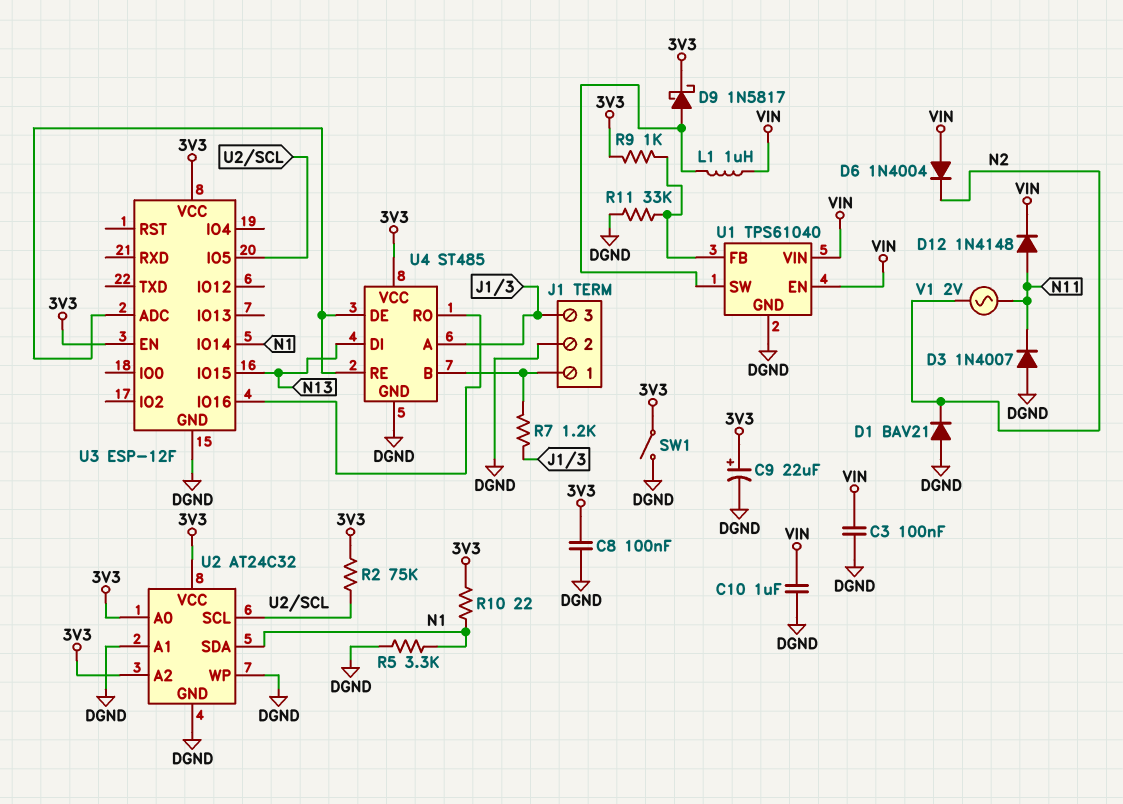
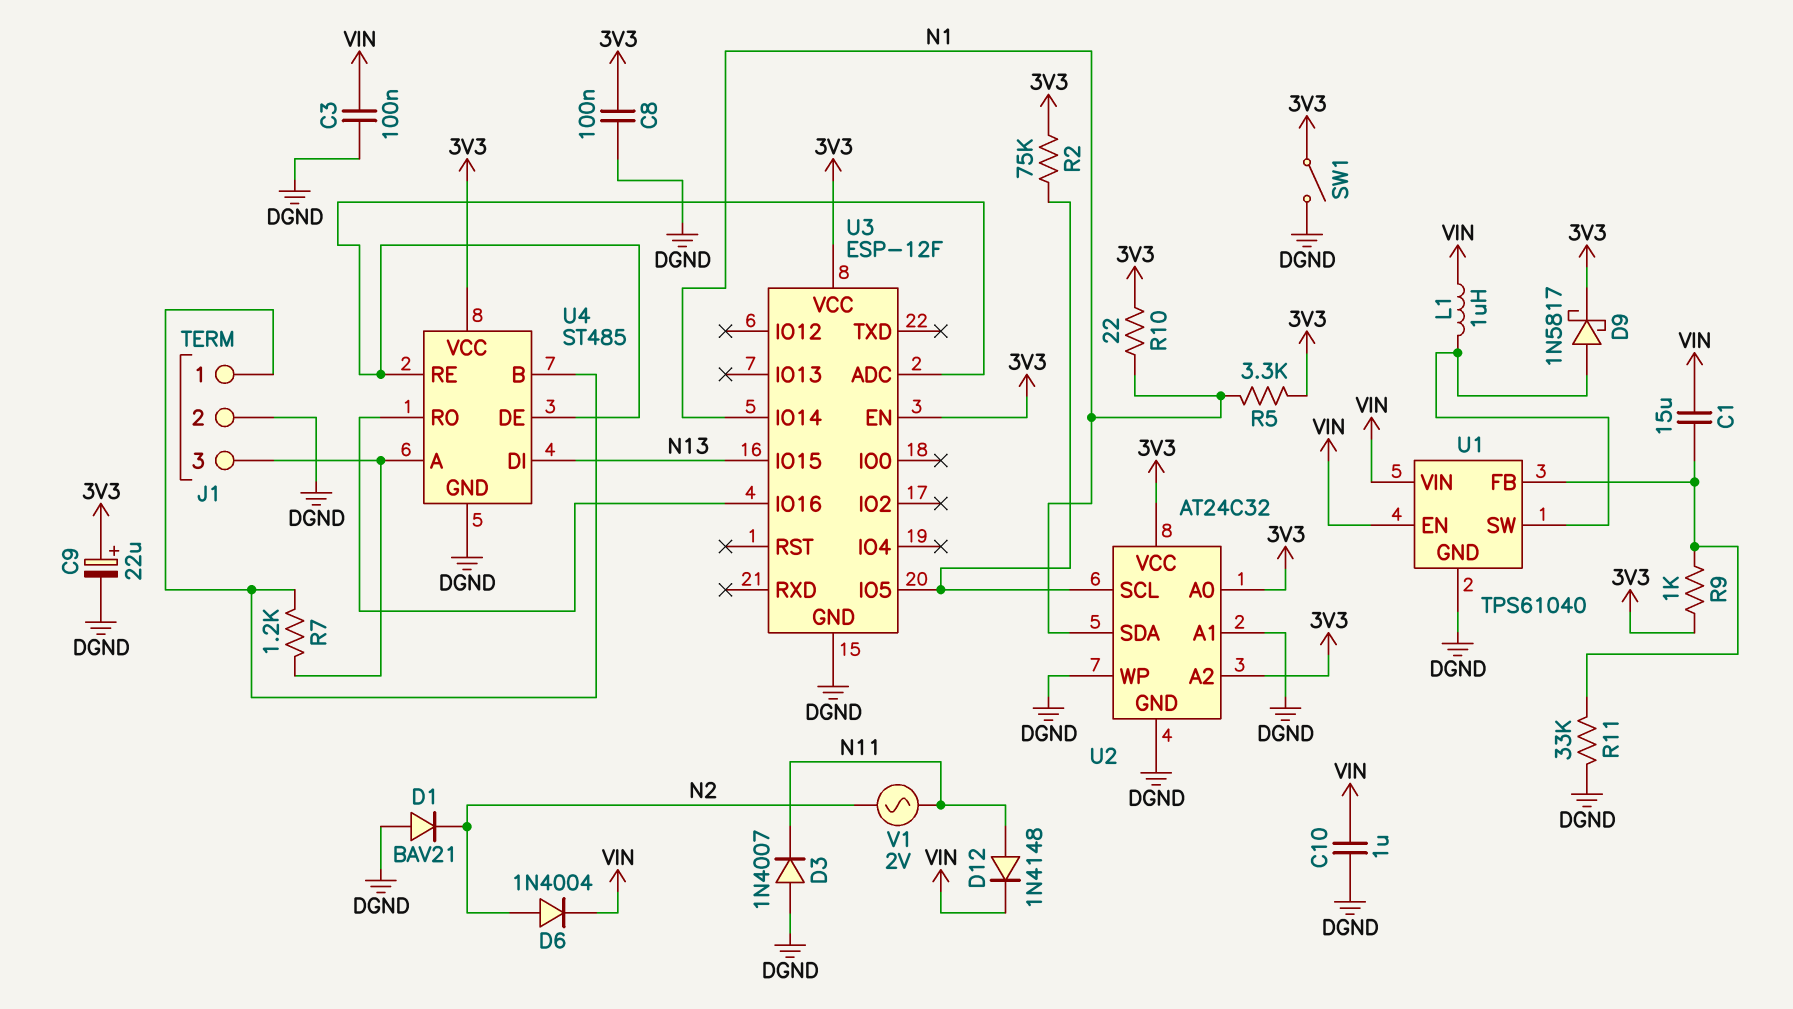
C1: none -> 15uF (U1/FB, VIN)
D6: diode 1N4004 (A VIN, K N2) -> diode 1N4004 (A N2, K VIN)
R5: 3.3k (DGND, N1) -> 3.3k (3V3, N1)

